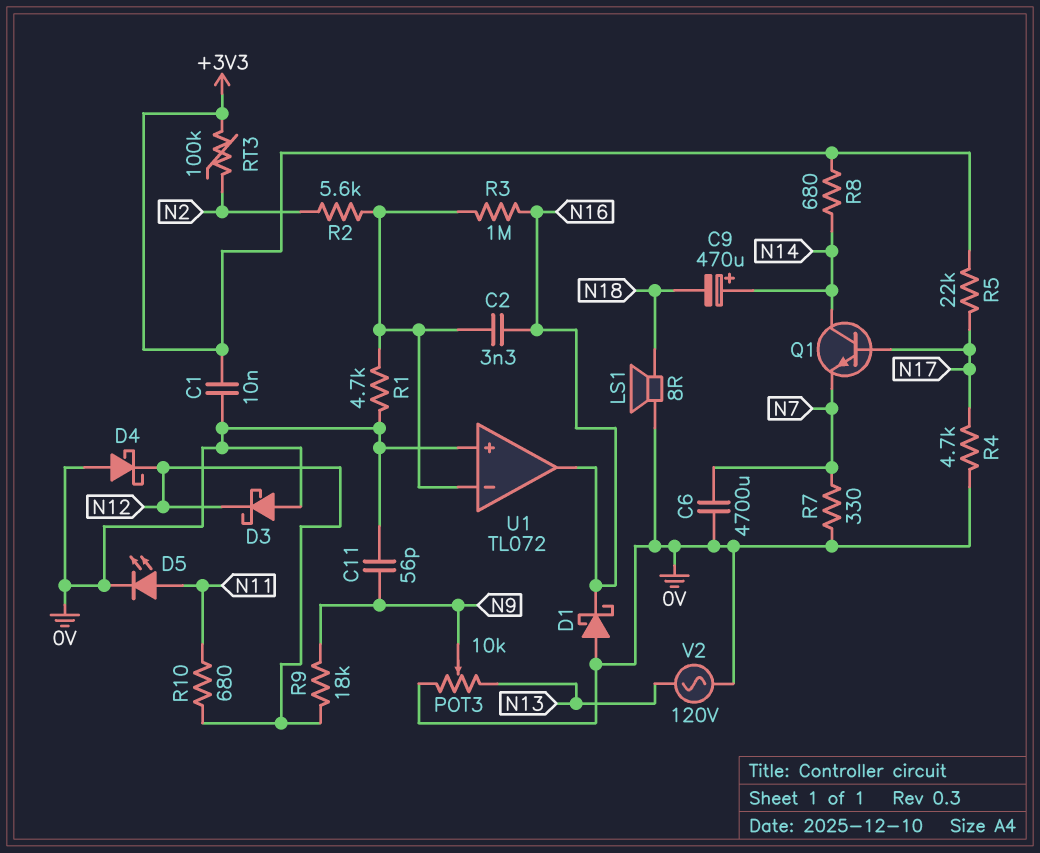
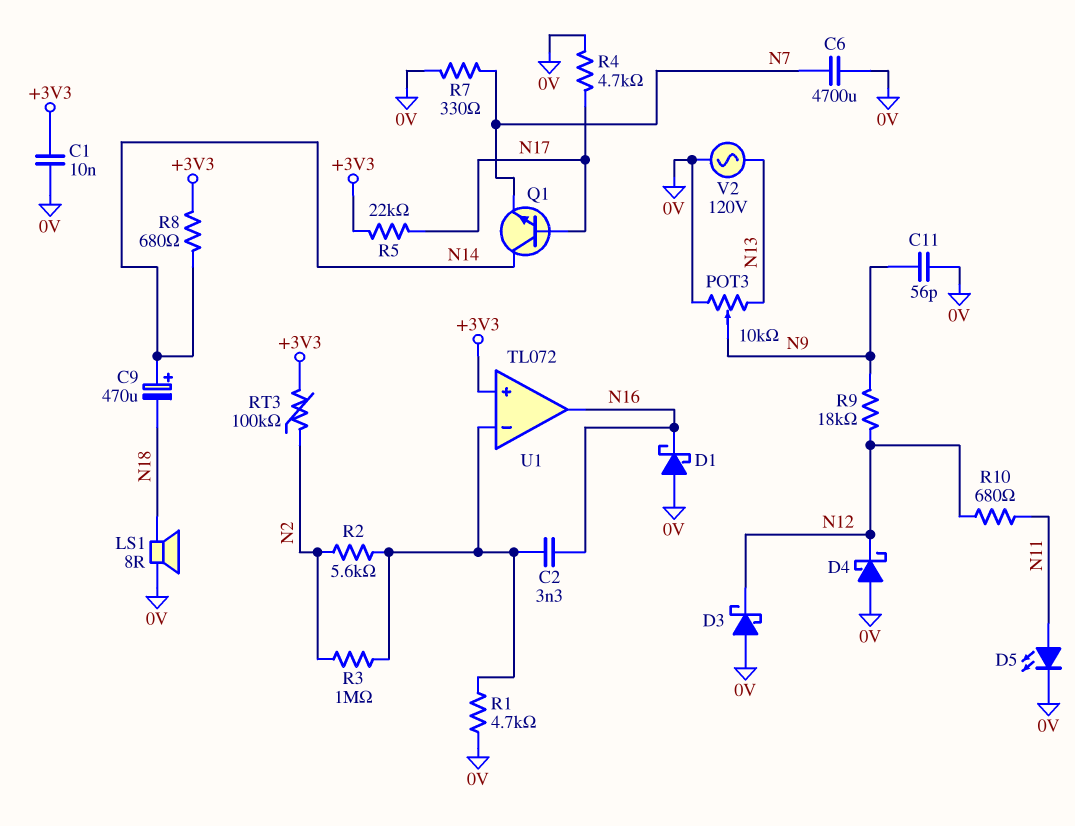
R3: 1M (N16, U1/in-) -> 1M (N2, U1/in-)
U1 pin in+: 0V -> +3V3

